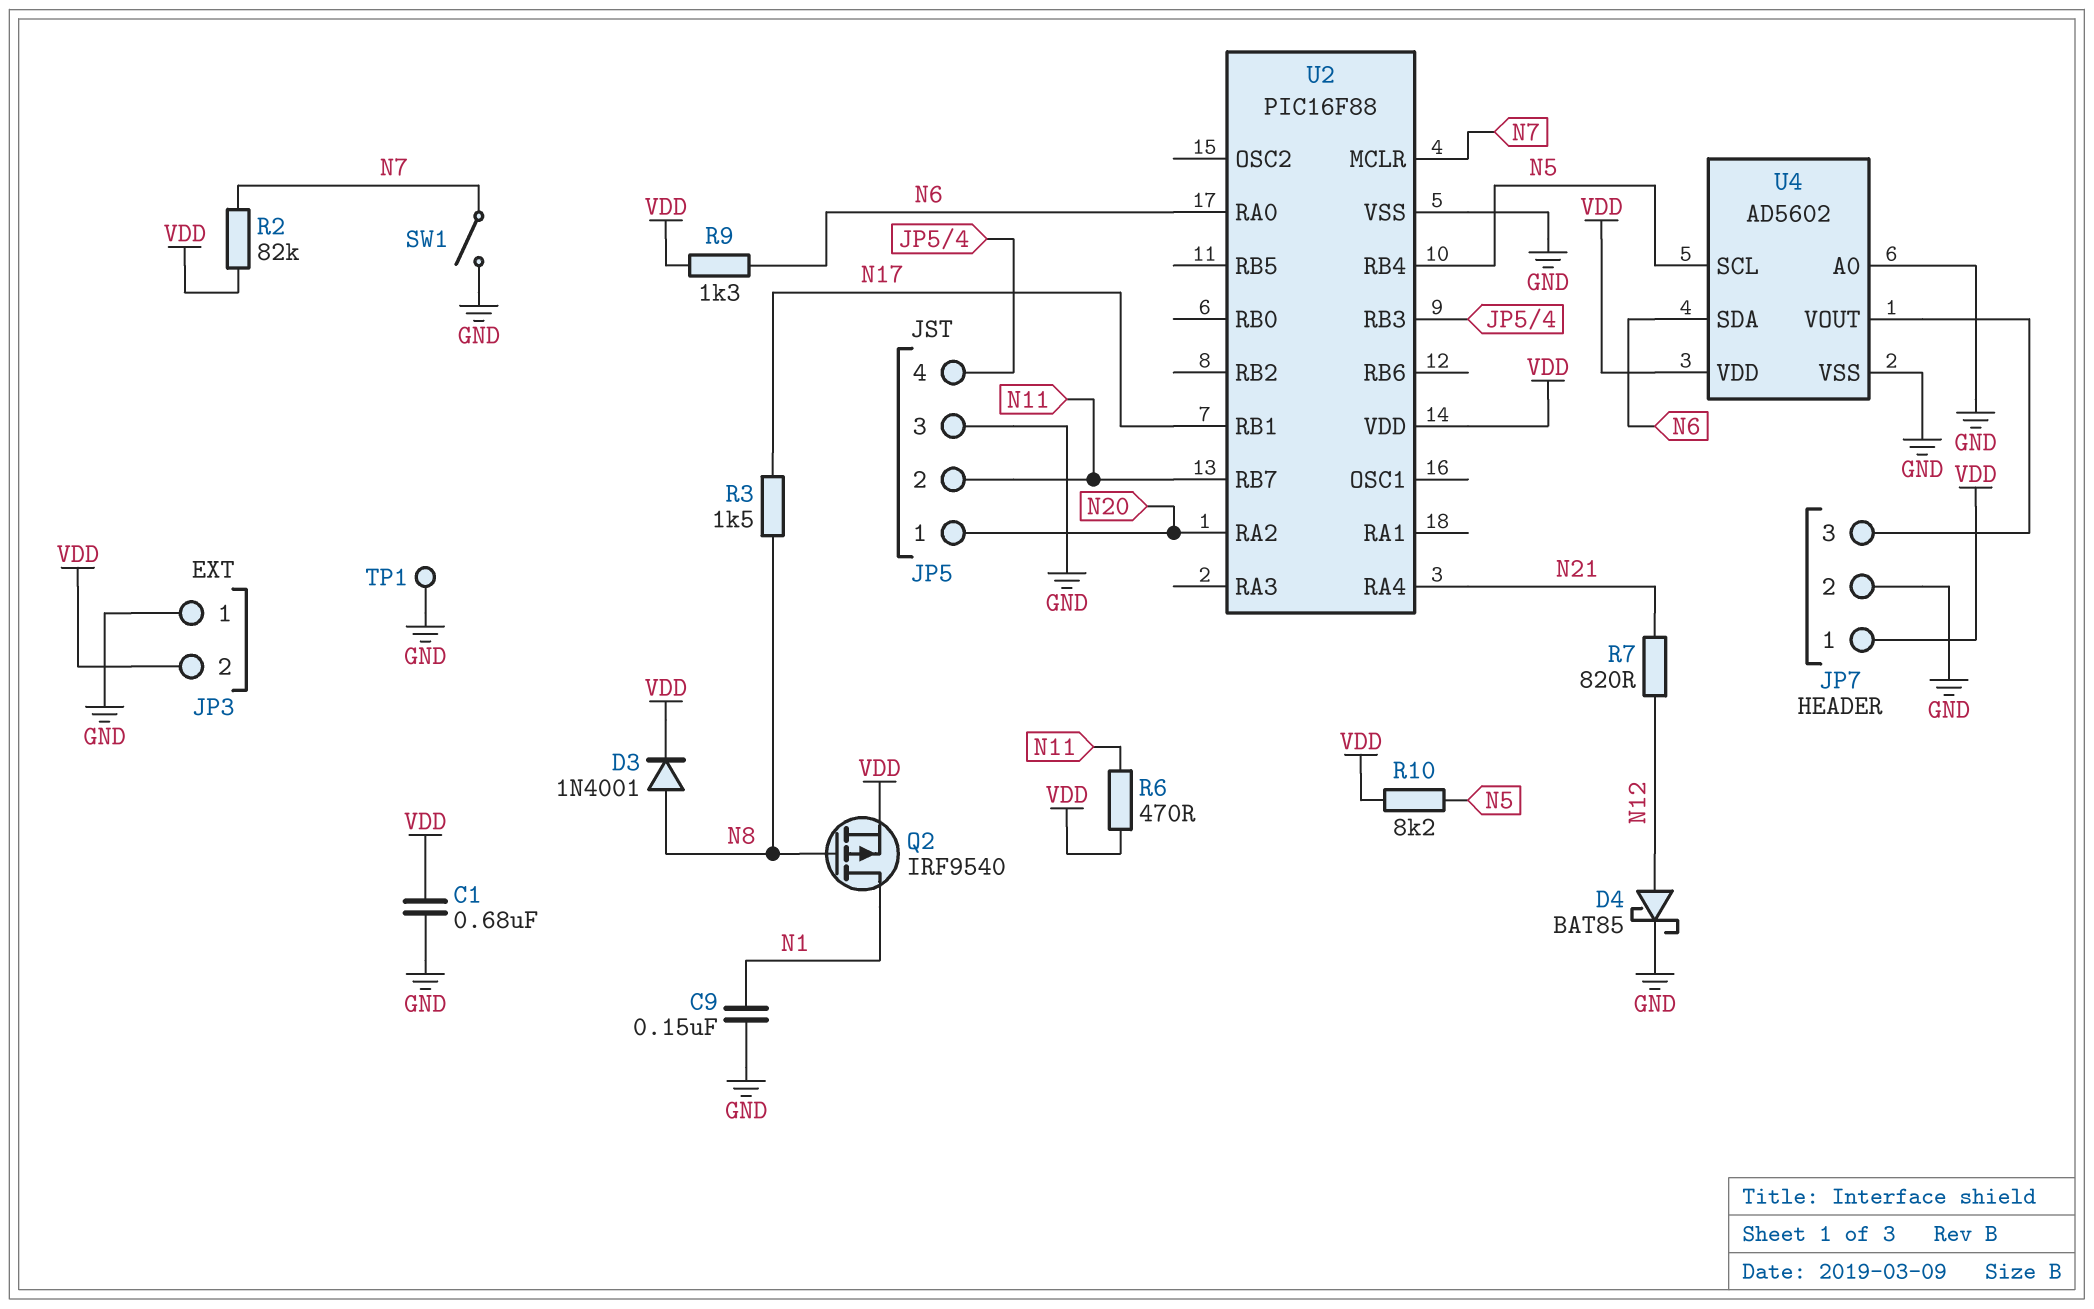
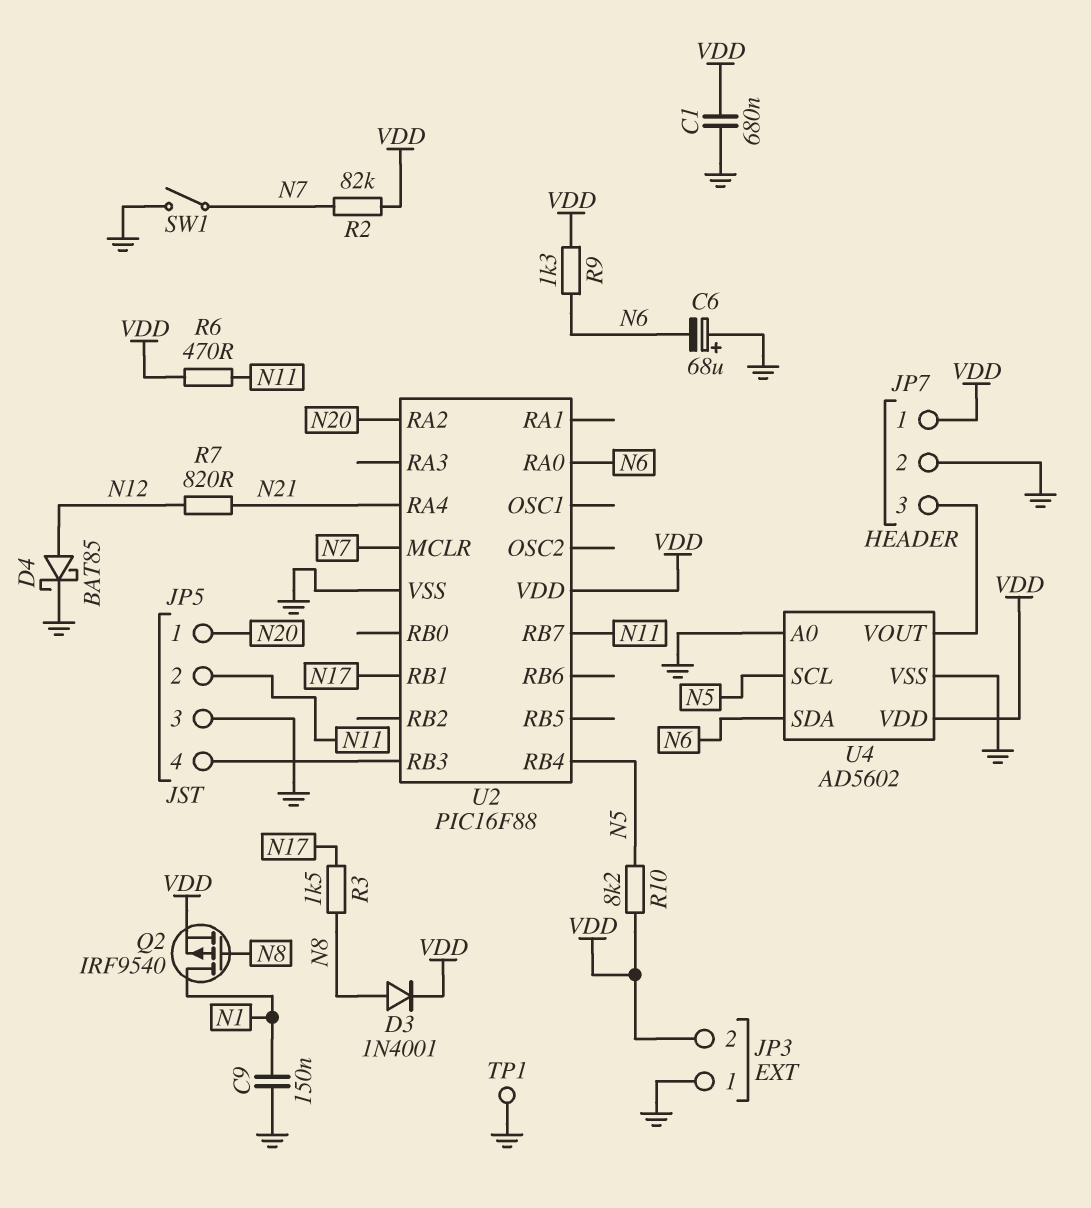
C6: none -> 68uF (plus GND, minus N6)

